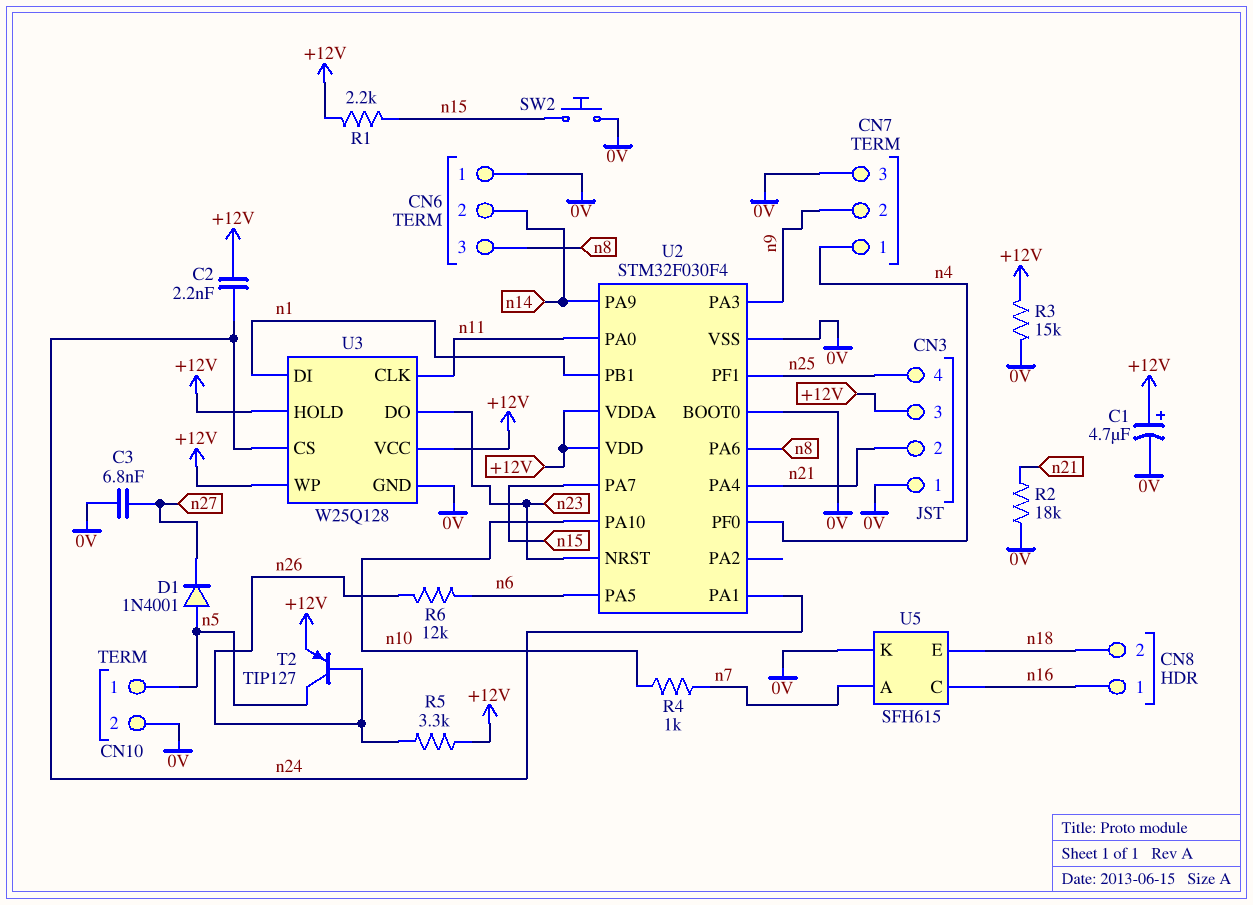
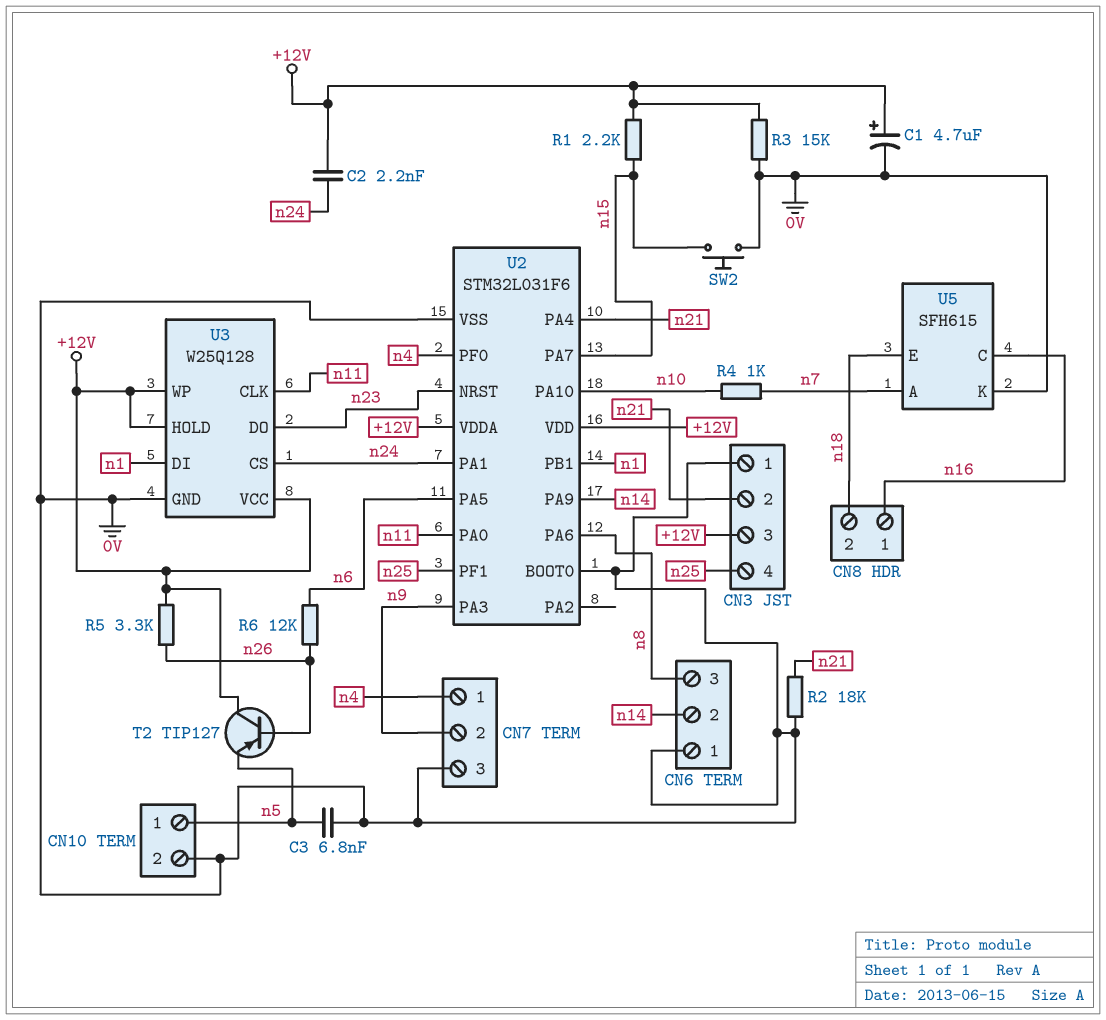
C3: 6.8nF (0V, n27) -> 6.8nF (0V, n5)
D1: diode 1N4001 (A n5, K n27) -> none
T2: PNP TIP127 (B n26, C n5, E +12V) -> PNP TIP127 (B n26, C +12V, E n5)
U2: STM32F030F4 -> STM32L031F6

